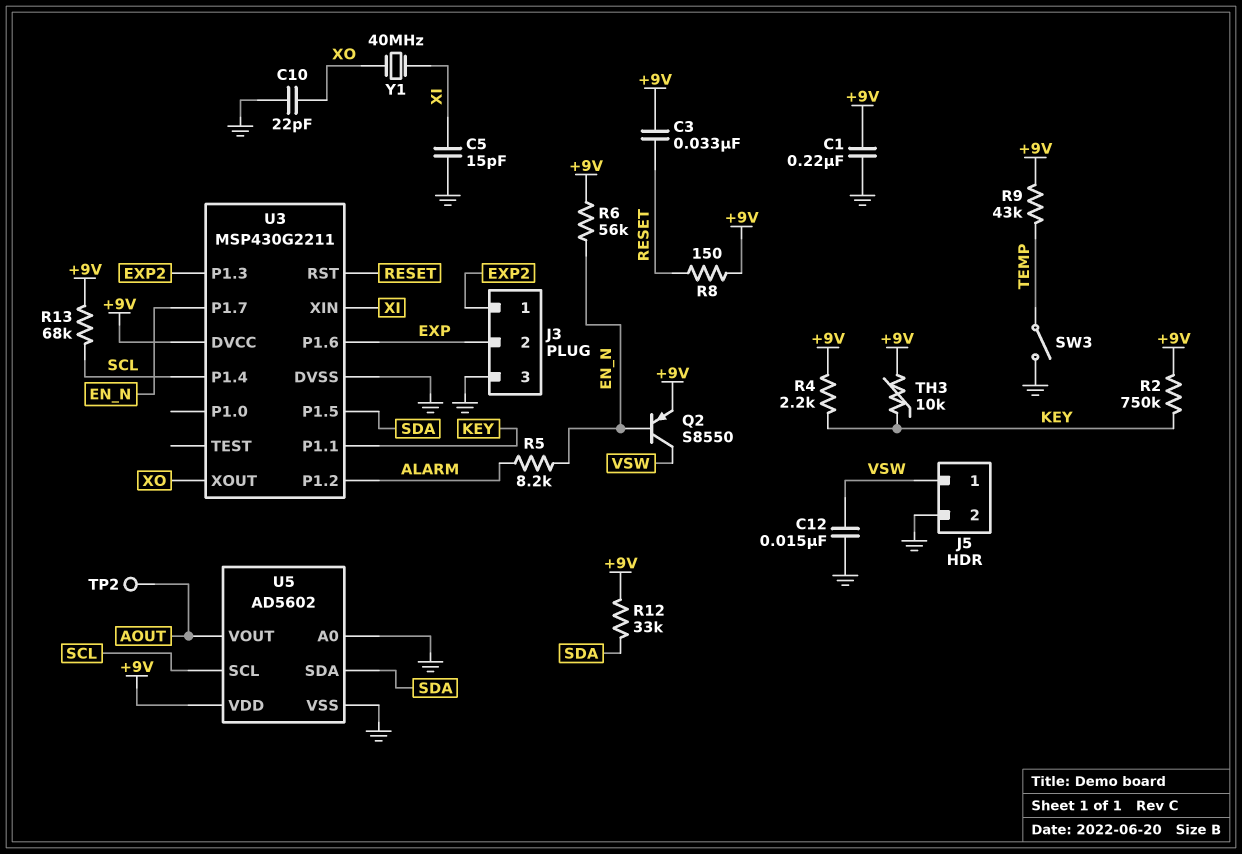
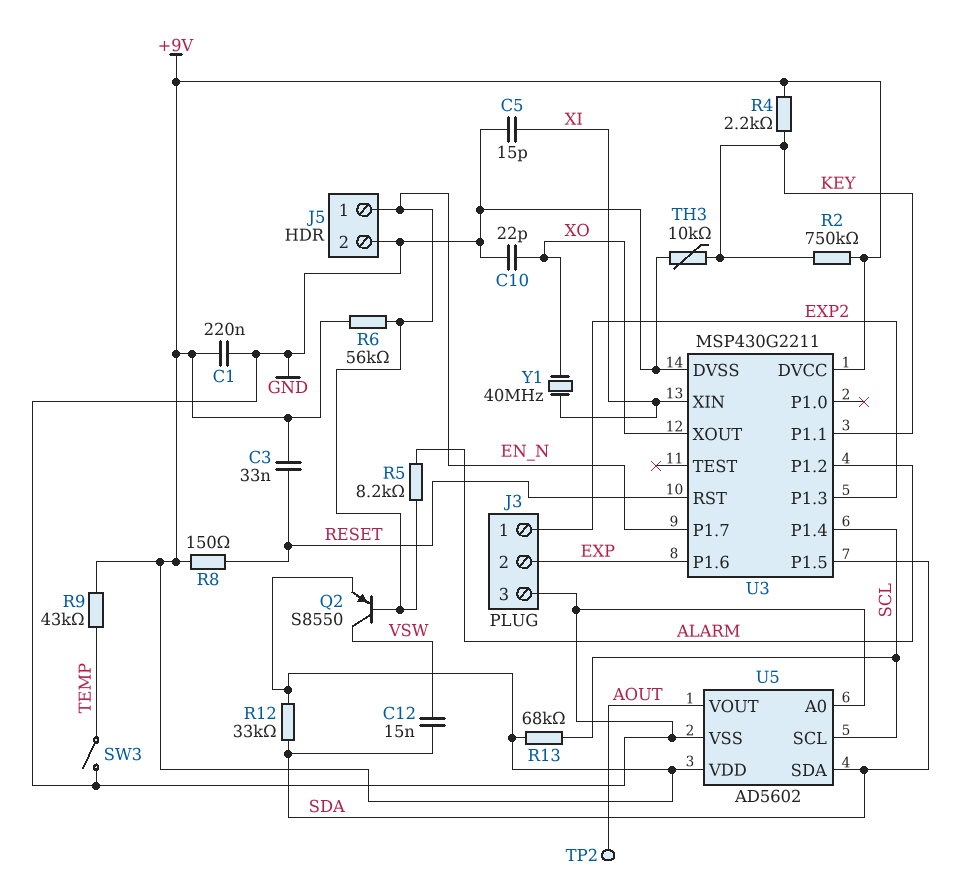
C12: 15nF (GND, VSW) -> 15nF (SDA, VSW)
J5 pin 1: VSW -> EN_N
TH3: 10k (+9V, KEY) -> 10k (GND, KEY)

